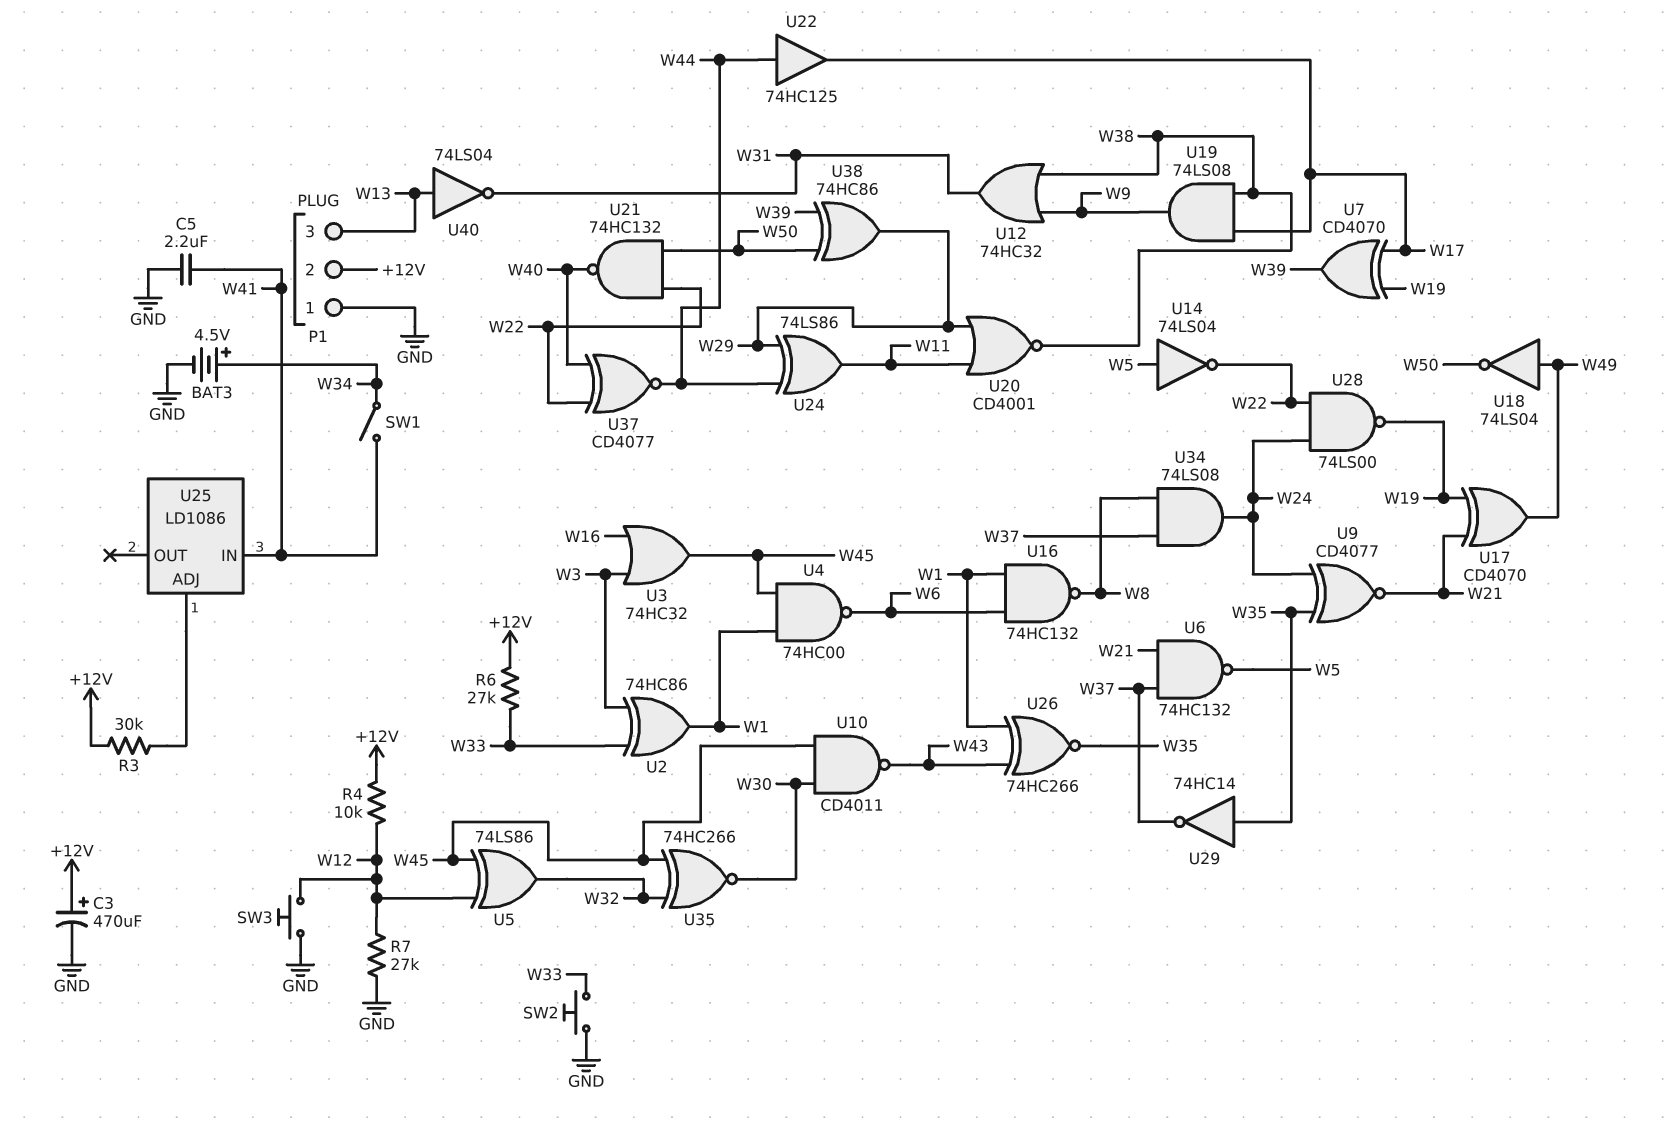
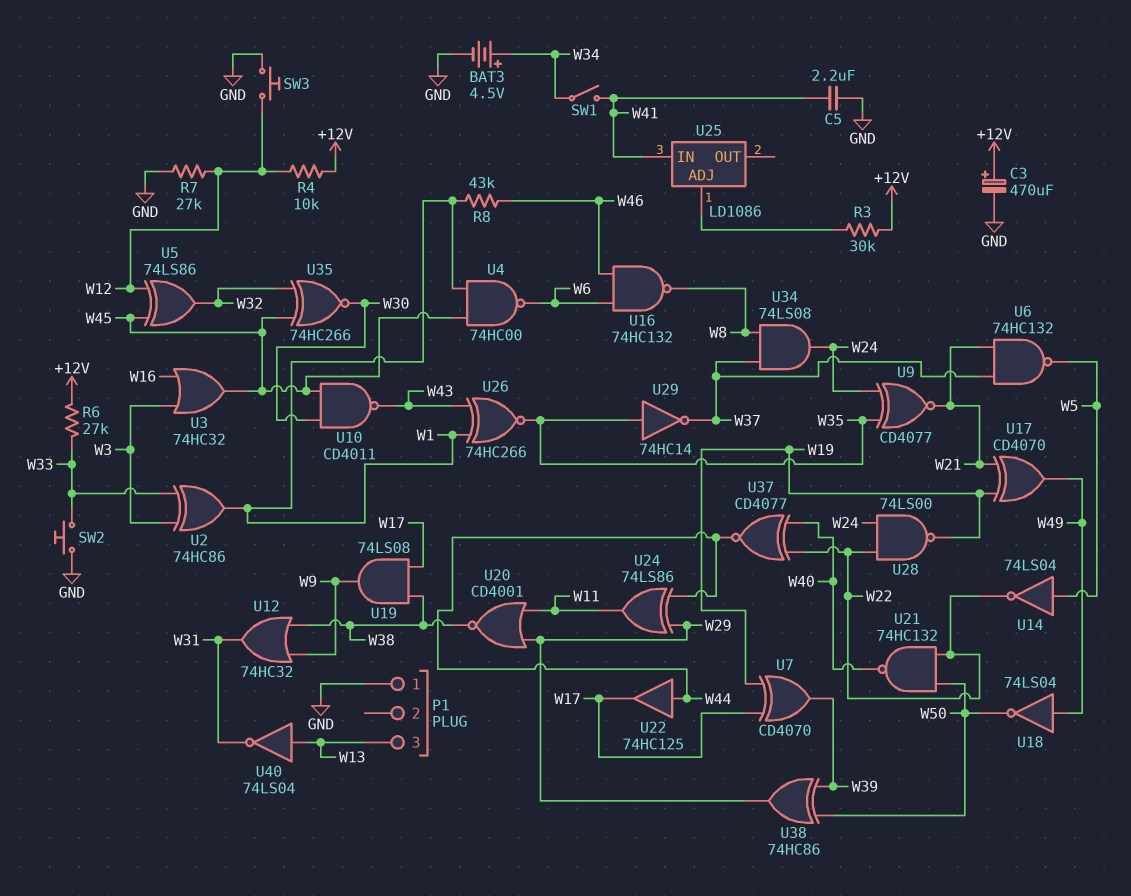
P1 pin 2: +12V -> none
R8: none -> 43k (W1, W46)
U16: NAND 74HC132 (in W1, in W6, out W8) -> NAND 74HC132 (in W6, in W46, out W8)

